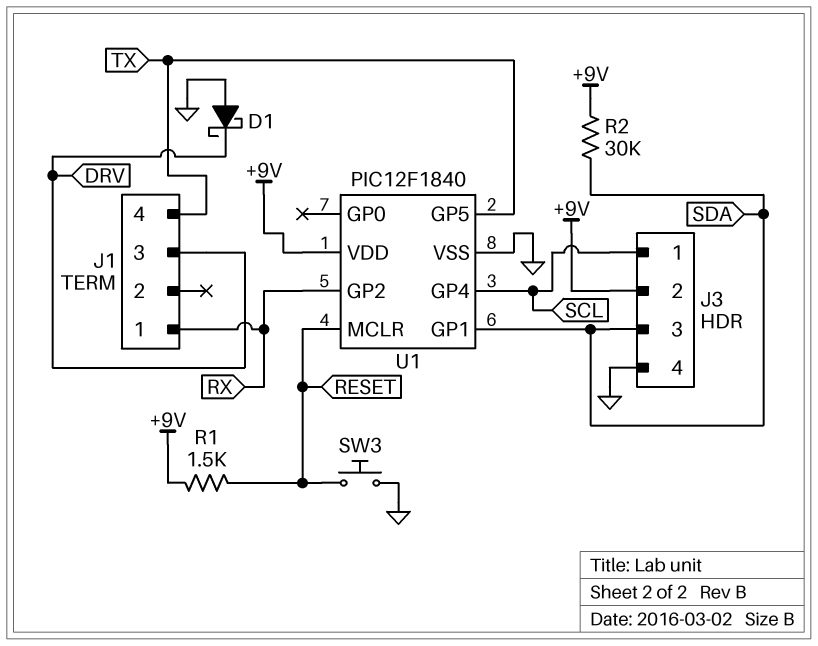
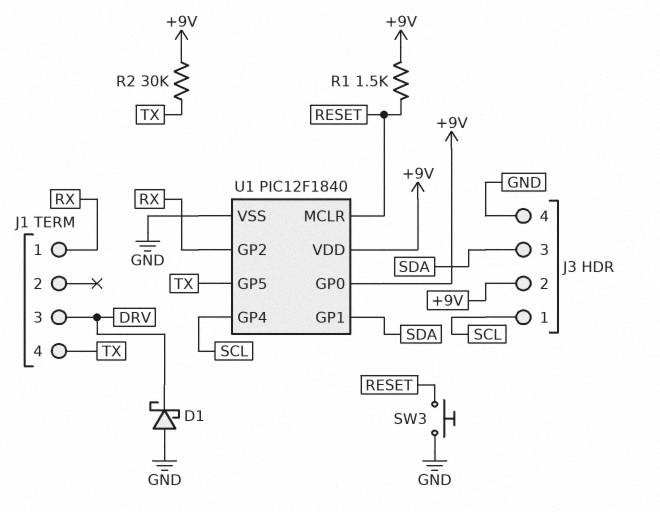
R2: 30k (+9V, SDA) -> 30k (+9V, TX)
U1 pin GP0: none -> +9V

